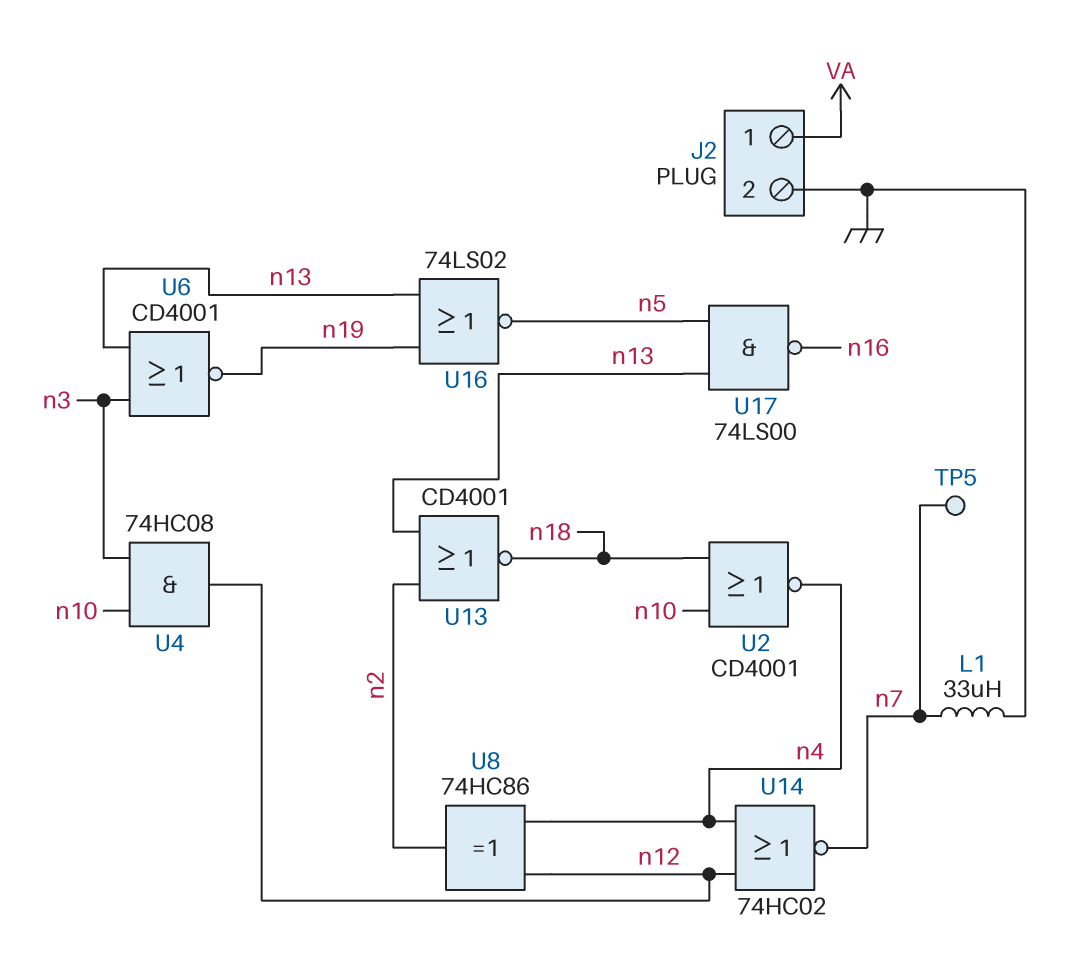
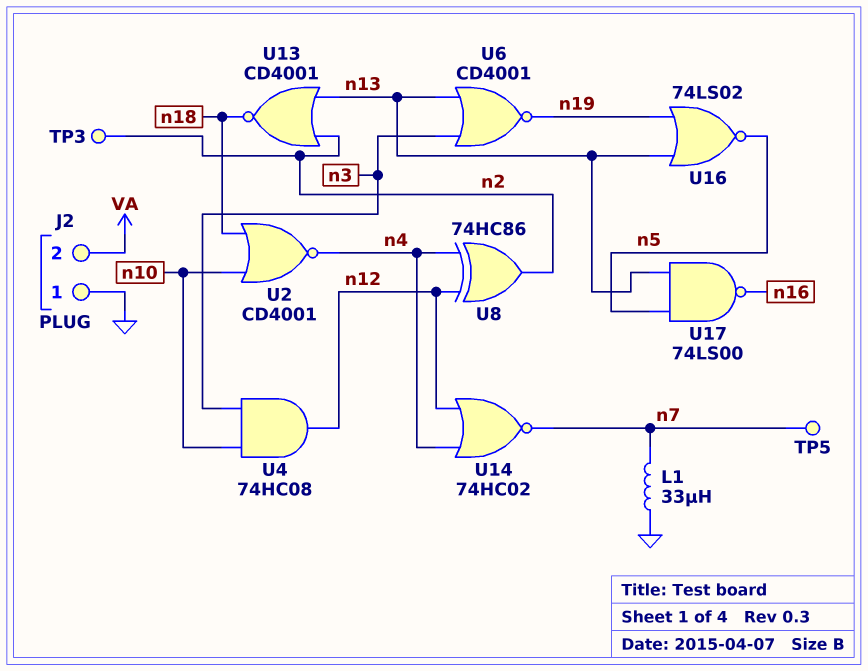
J2 pin 1: VA -> GND
J2 pin 2: GND -> VA
TP3: none -> test point (n2)

